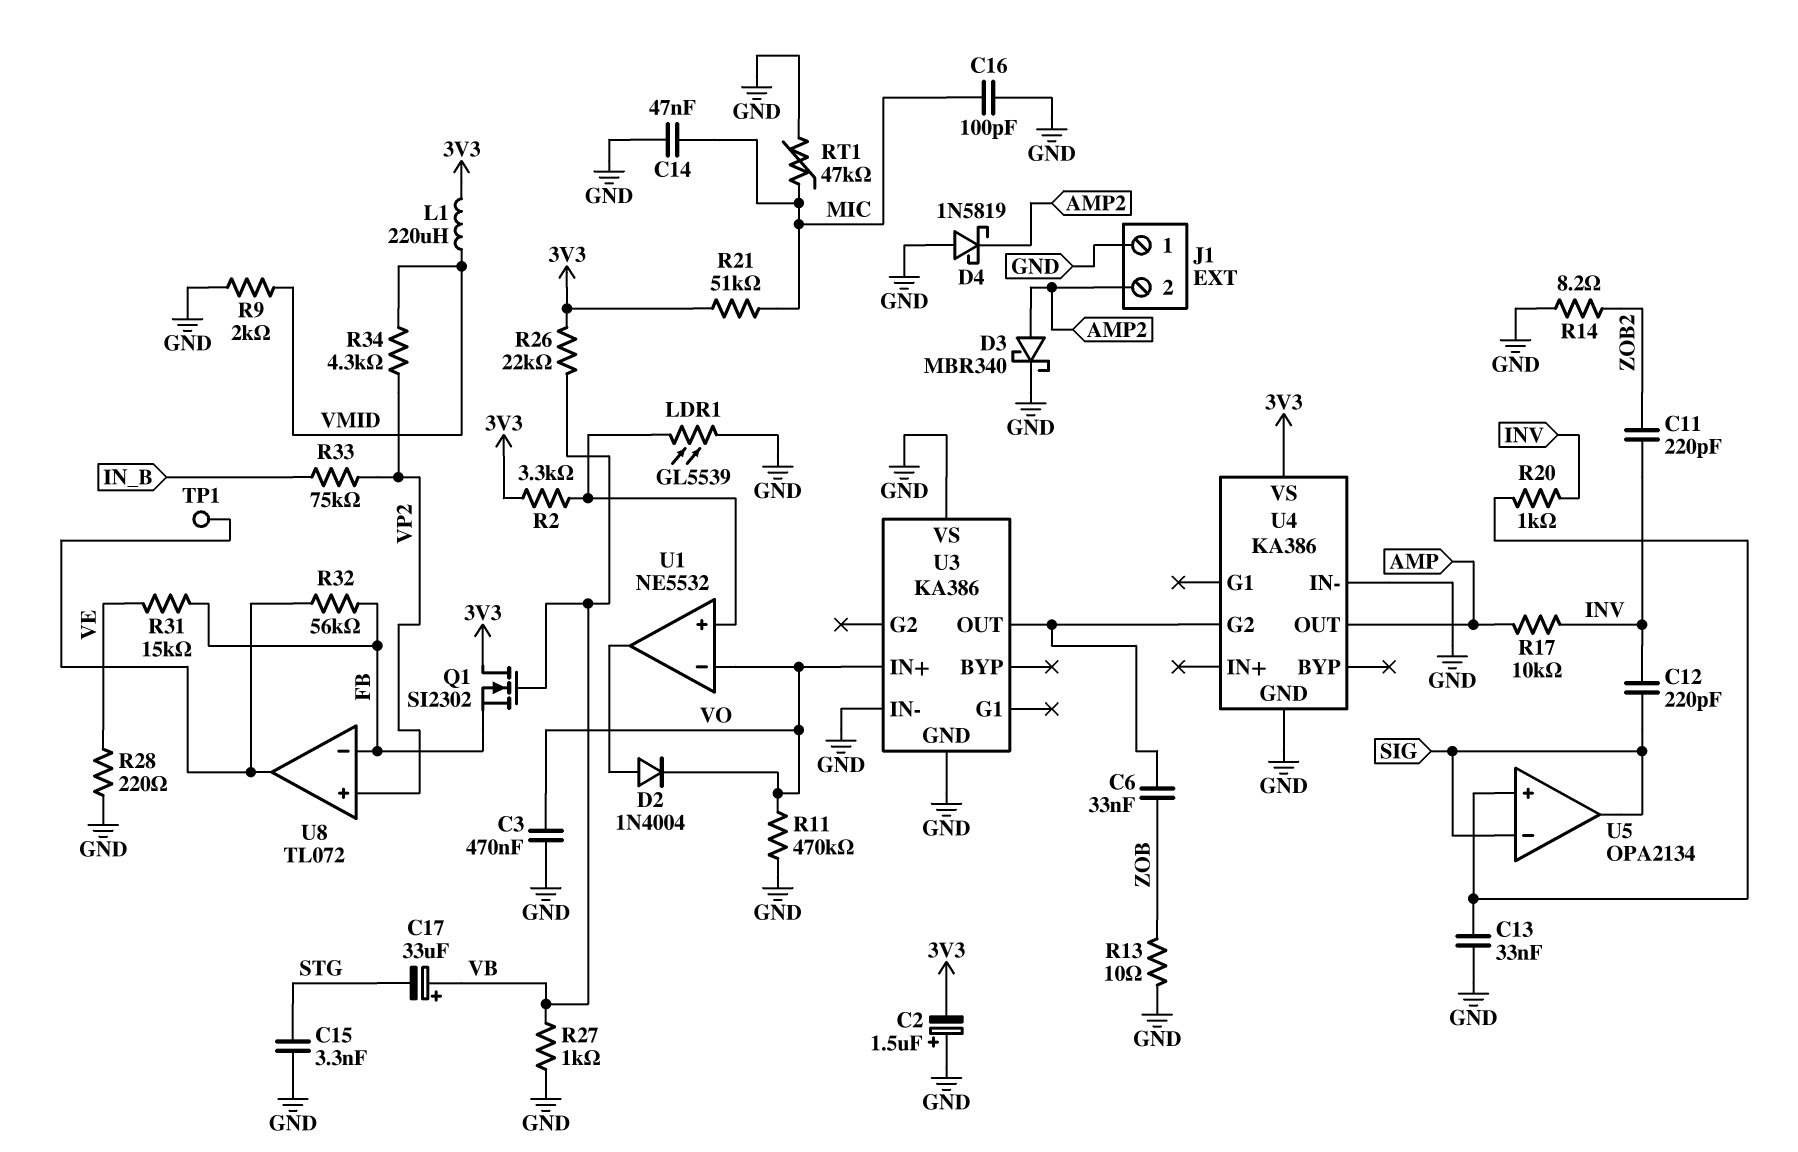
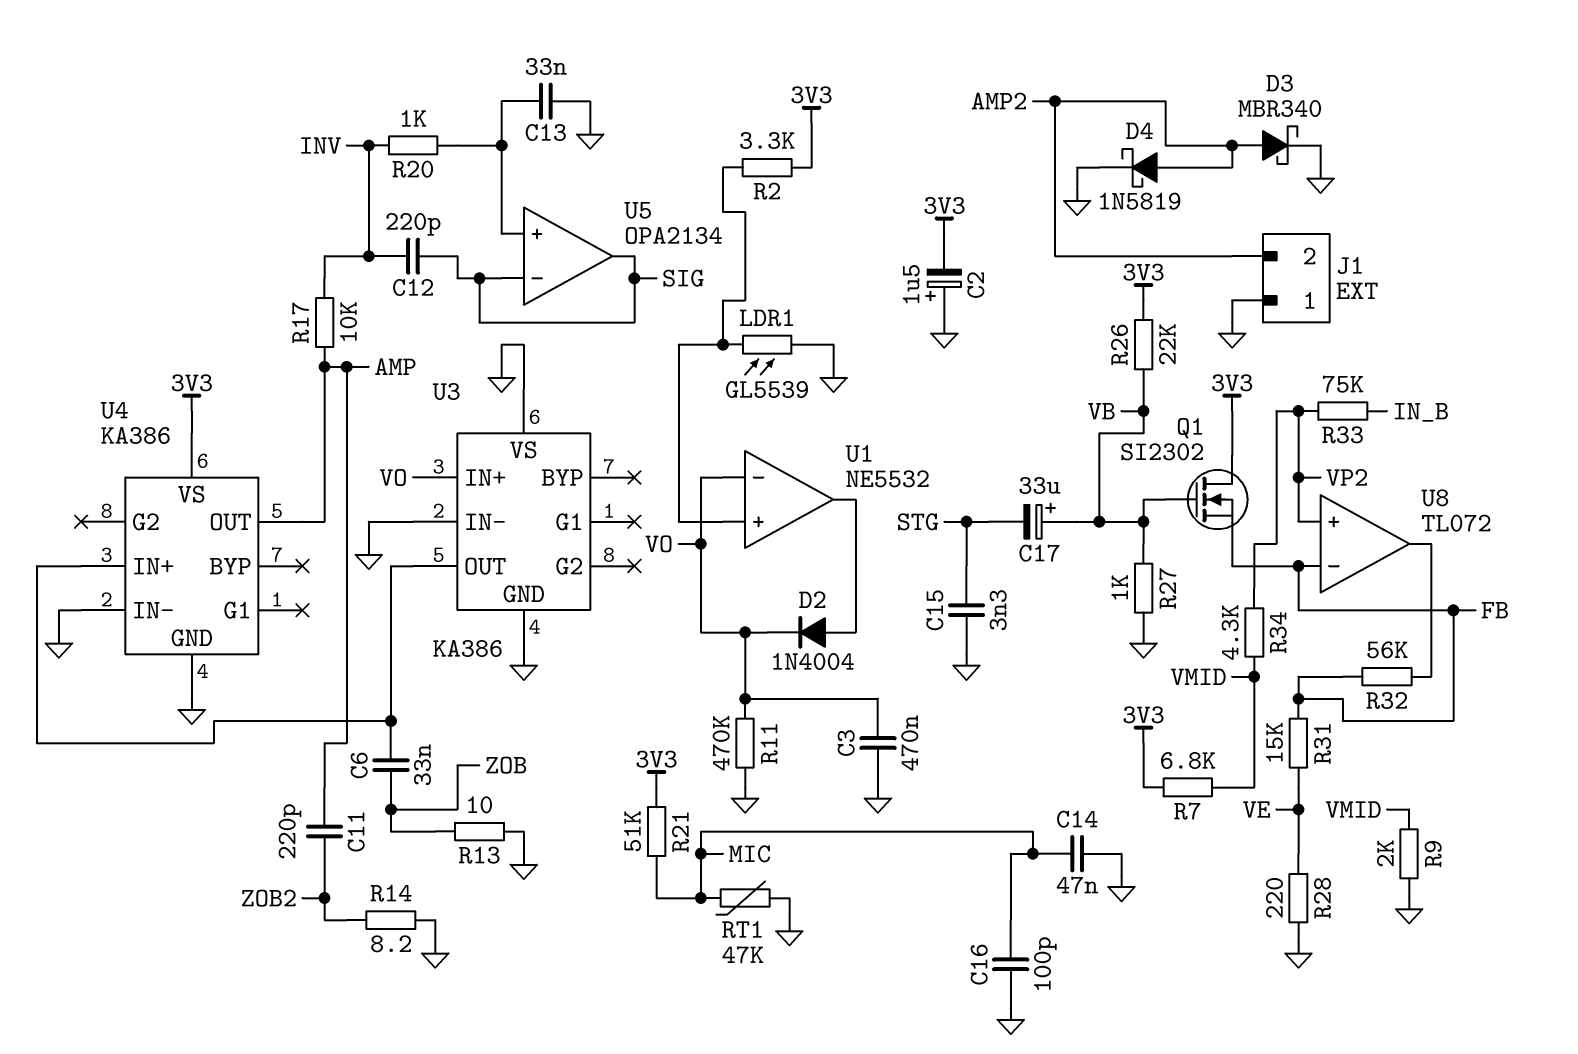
C11: 220pF (INV, ZOB2) -> 220pF (AMP, ZOB2)
D4: schottky 1N5819 (A GND, K AMP2) -> schottky 1N5819 (A AMP2, K GND)
L1: 220uH (3V3, VMID) -> none
R7: none -> 6.8k (3V3, VMID)
TP1: test point (U8/out) -> none
U4 pin G2: U3/OUT -> none
U4 pin IN+: none -> U3/OUT

